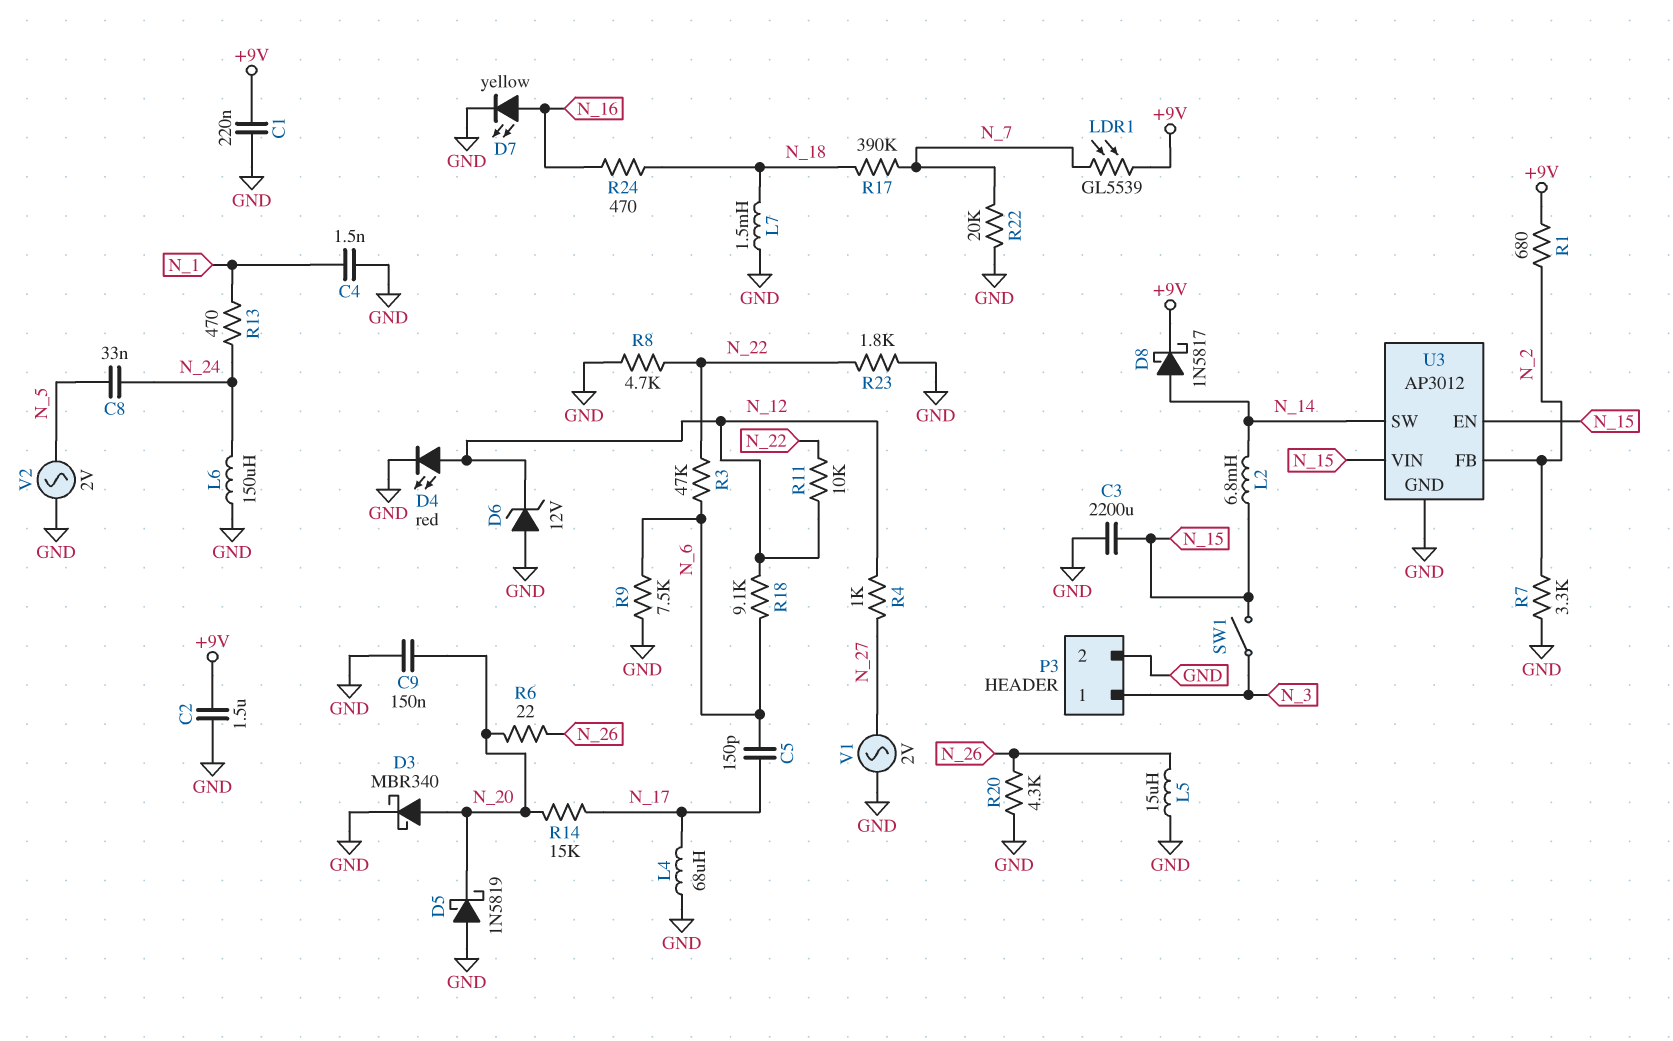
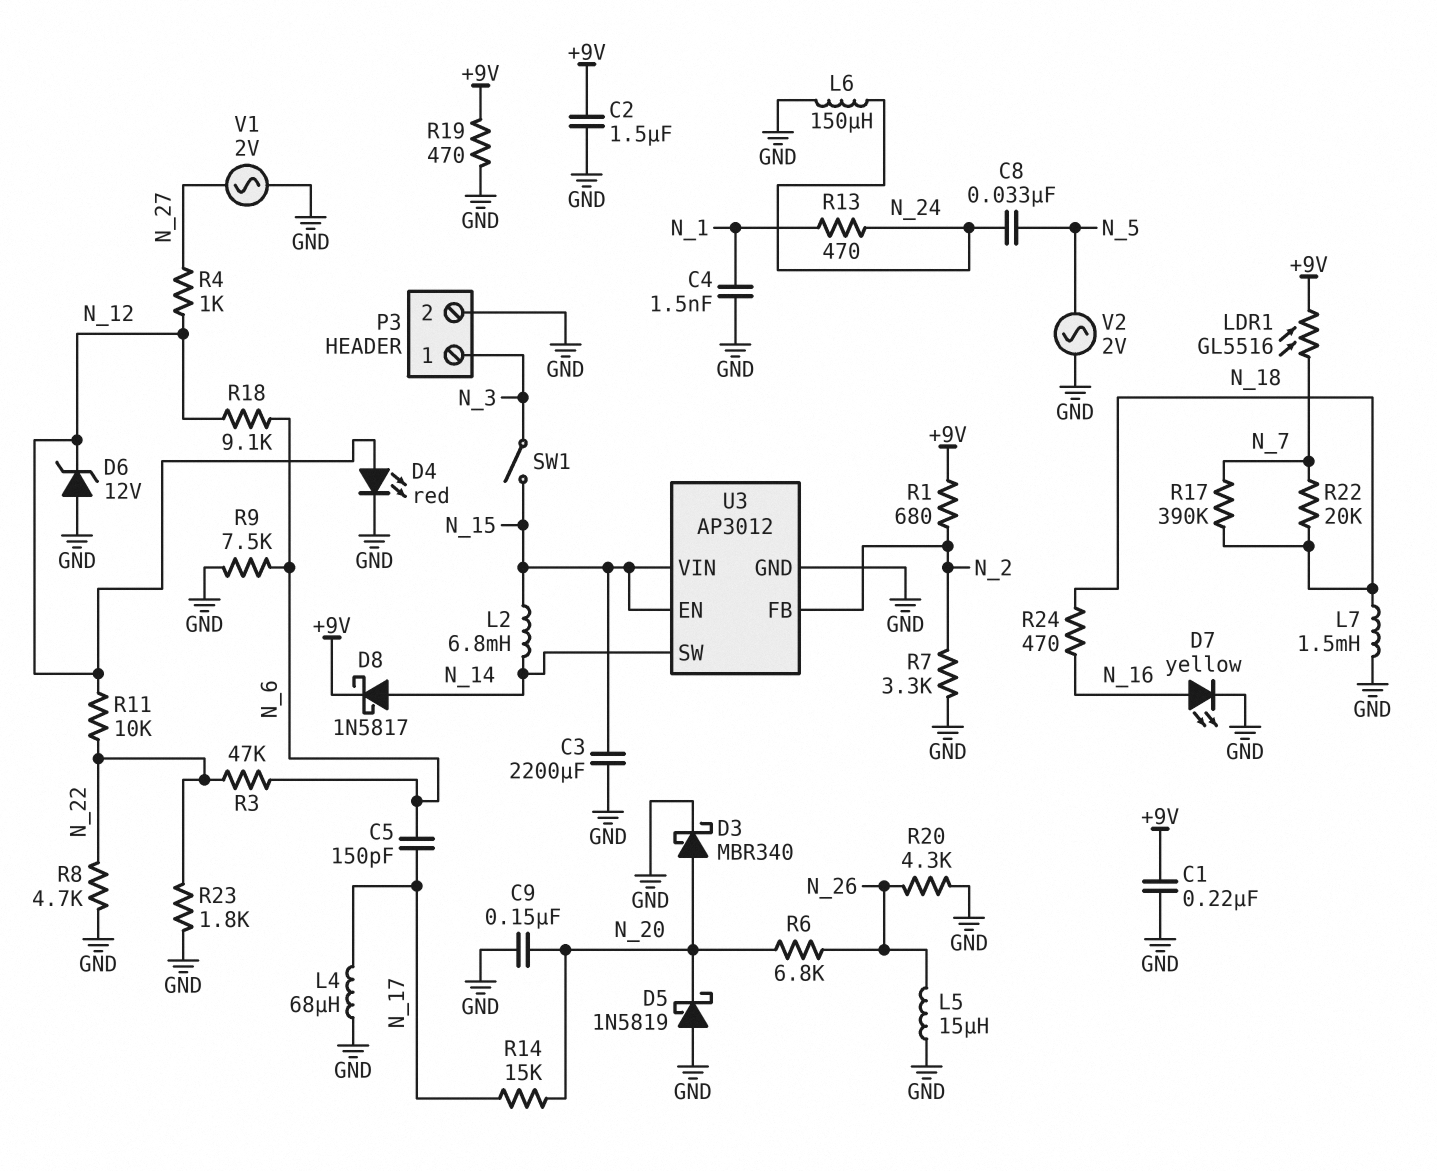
LDR1: GL5539 (+9V, N_7) -> GL5516 (+9V, N_7)
R6: 22 (N_20, N_26) -> 6.8k (N_20, N_26)
R19: none -> 470 (+9V, GND)
R22: 20k (GND, N_7) -> 20k (N_7, N_18)

